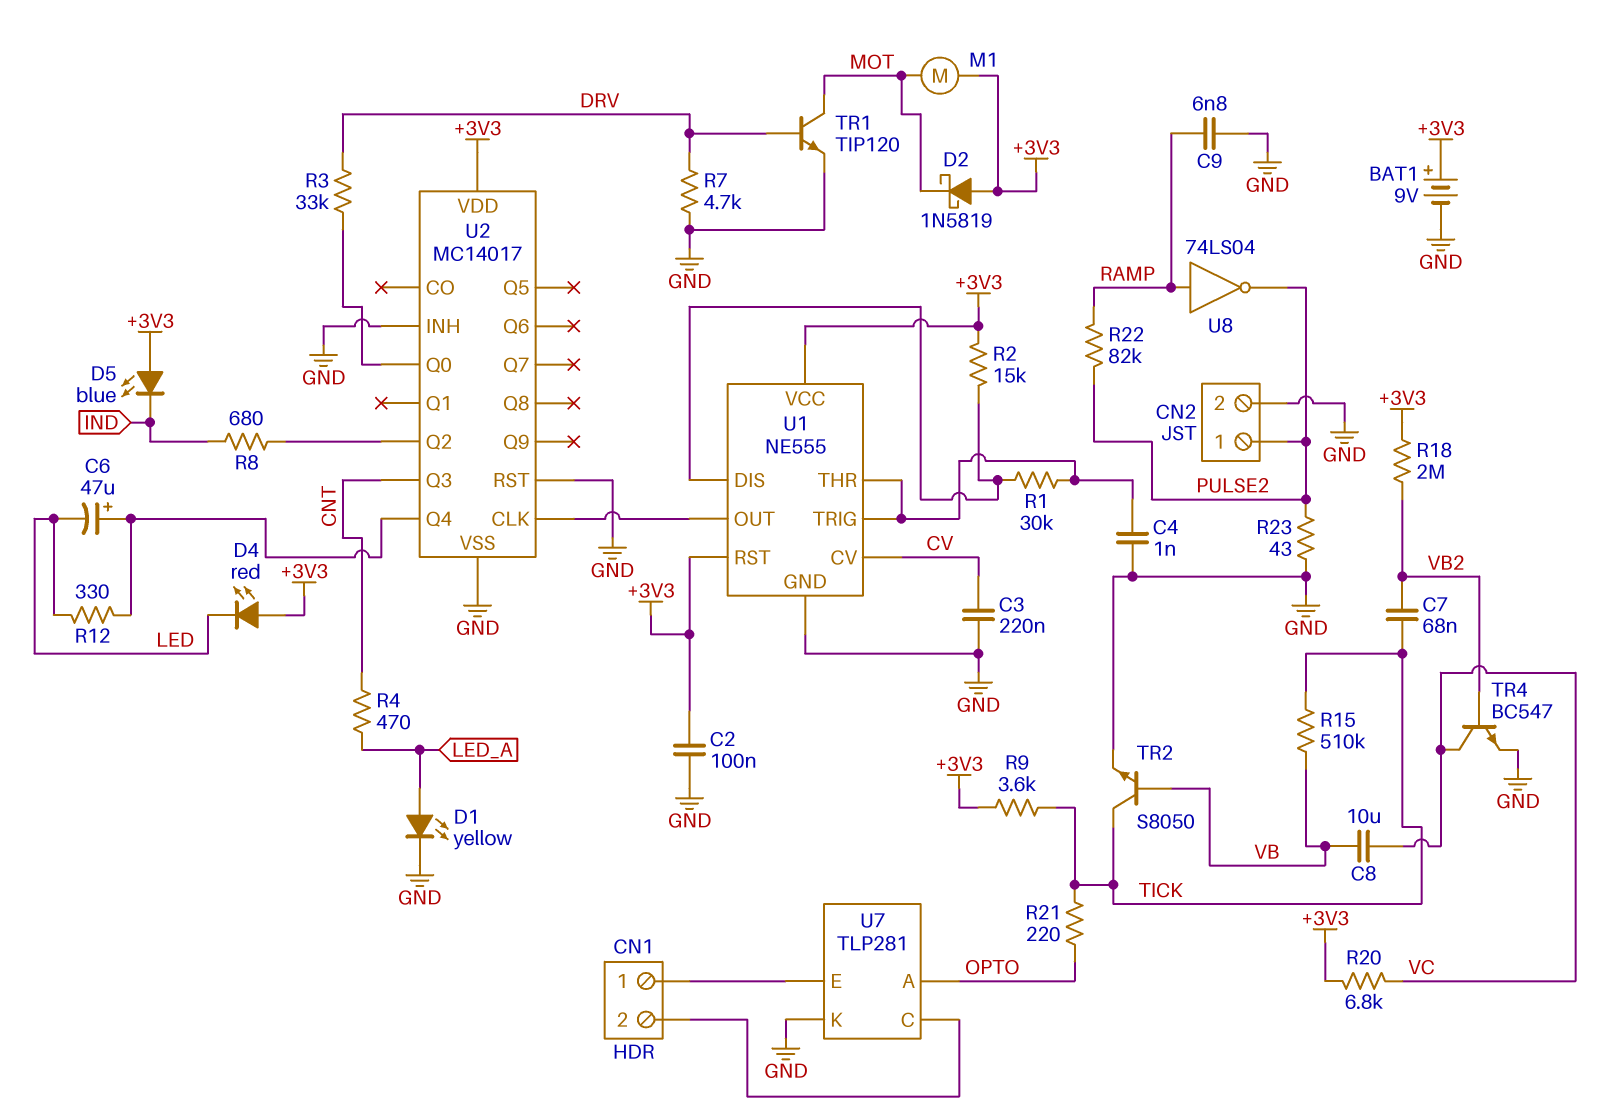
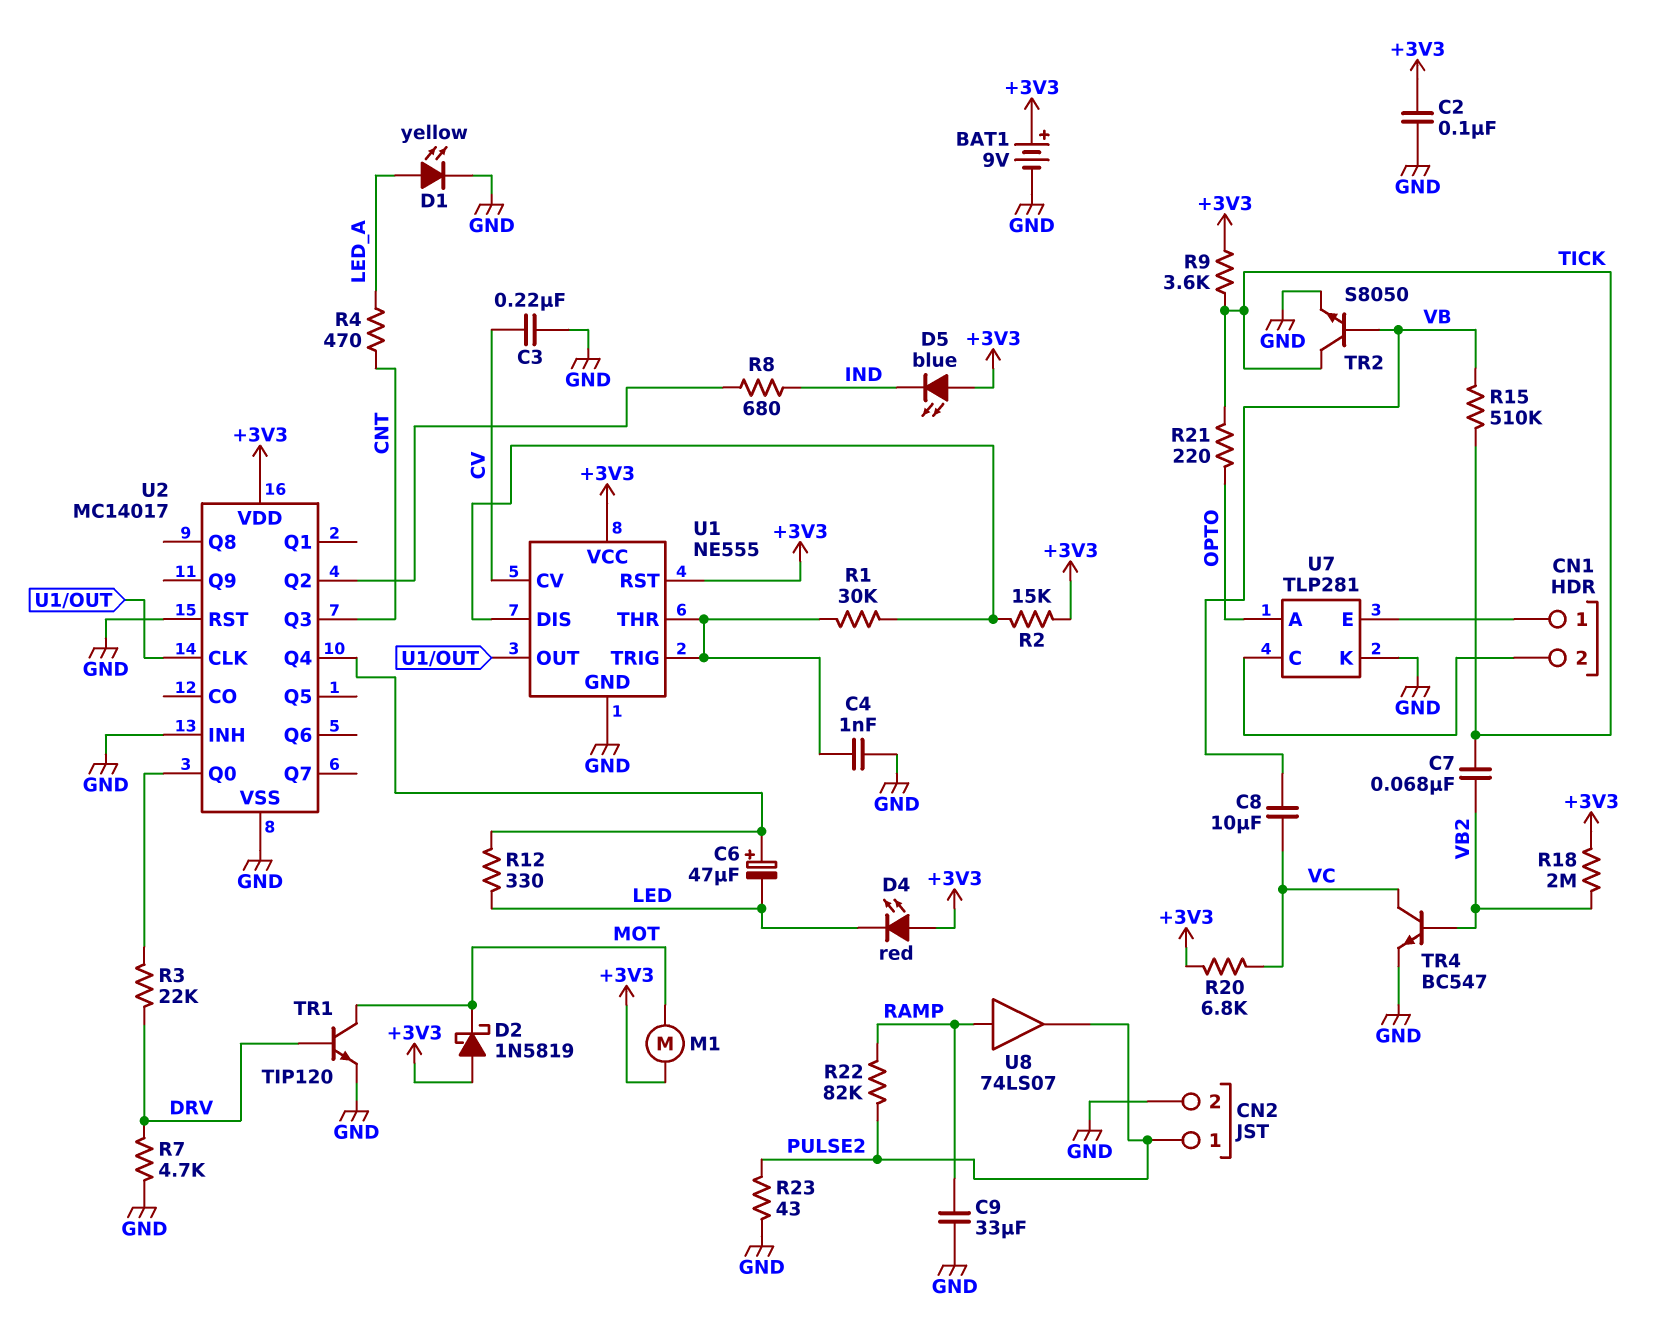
C9: 6.8nF (GND, RAMP) -> 33uF (GND, RAMP)
R3: 33k (DRV, U2/Q0) -> 22k (DRV, U2/Q0)
U8: NOT 74LS04 (in RAMP, out PULSE2) -> buffer 74LS07 (in RAMP, out PULSE2)

